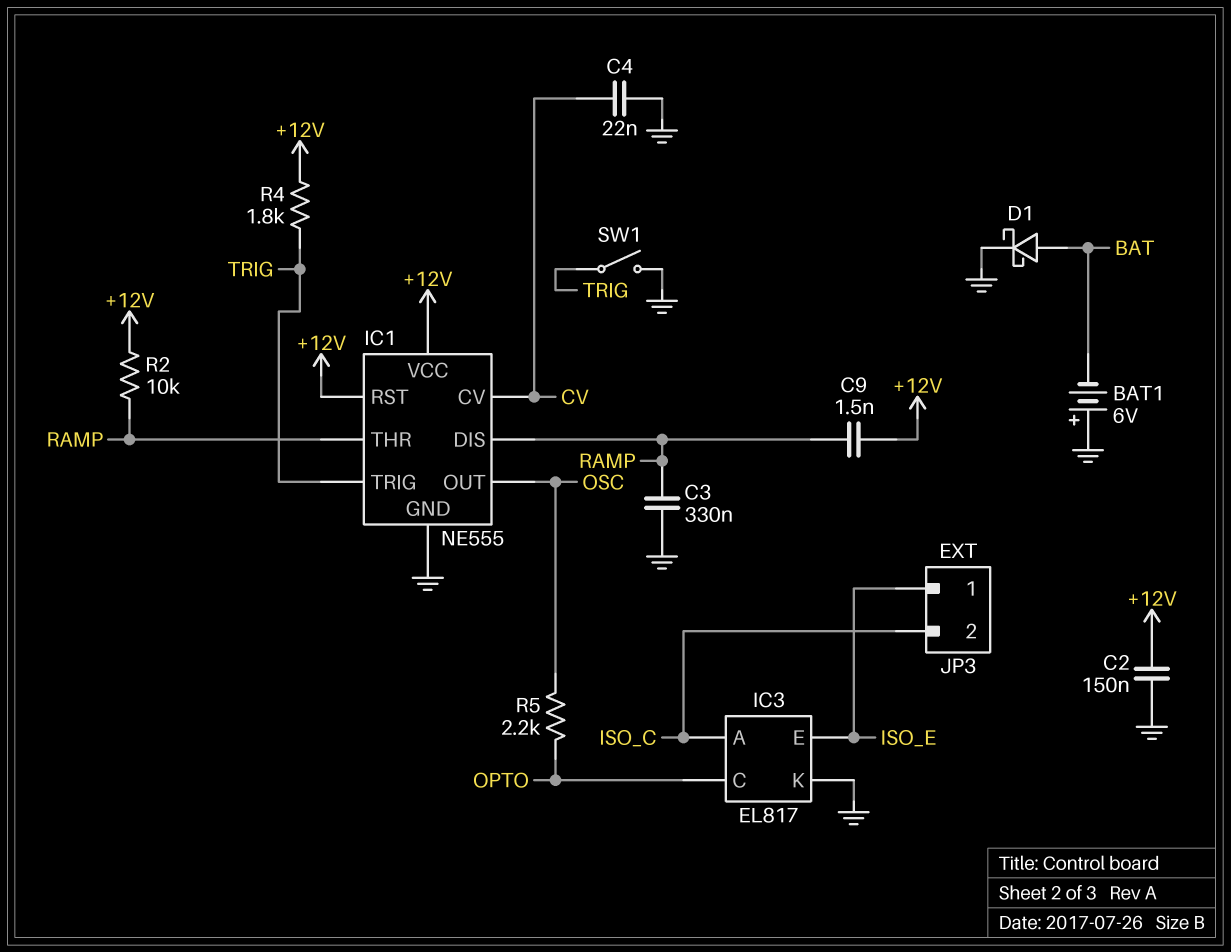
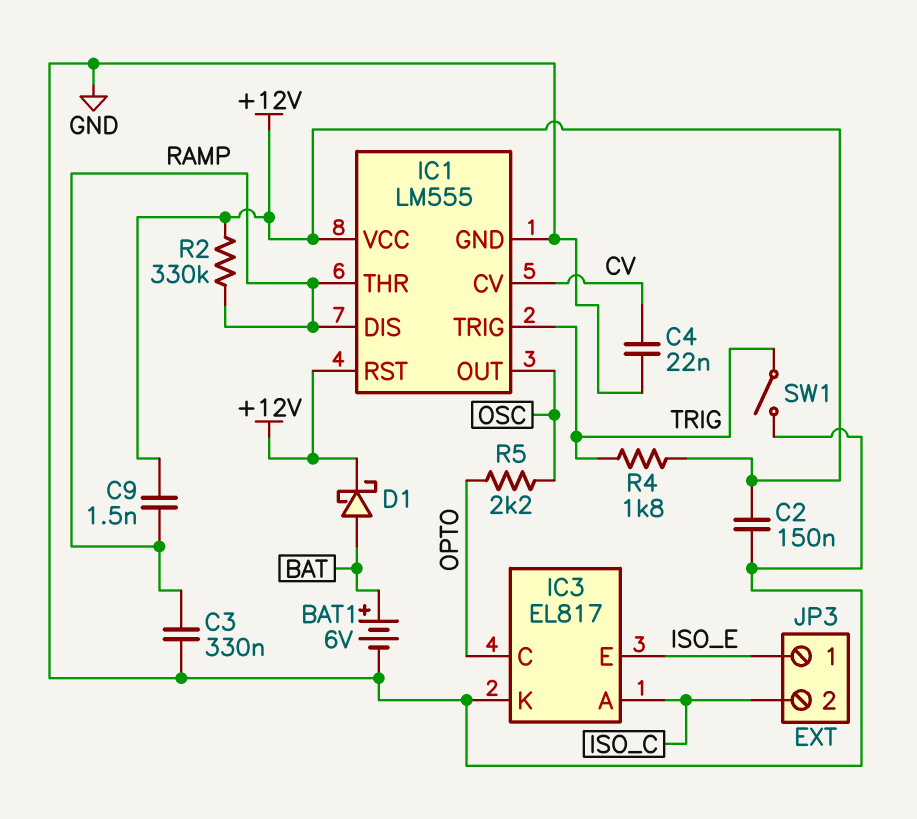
BAT1: 6V (plus GND, minus BAT) -> 6V (plus BAT, minus GND)
D1: schottky (A BAT, K GND) -> schottky (A BAT, K +12V)
IC1: NE555 -> LM555
R2: 10k (+12V, RAMP) -> 330k (+12V, RAMP)

